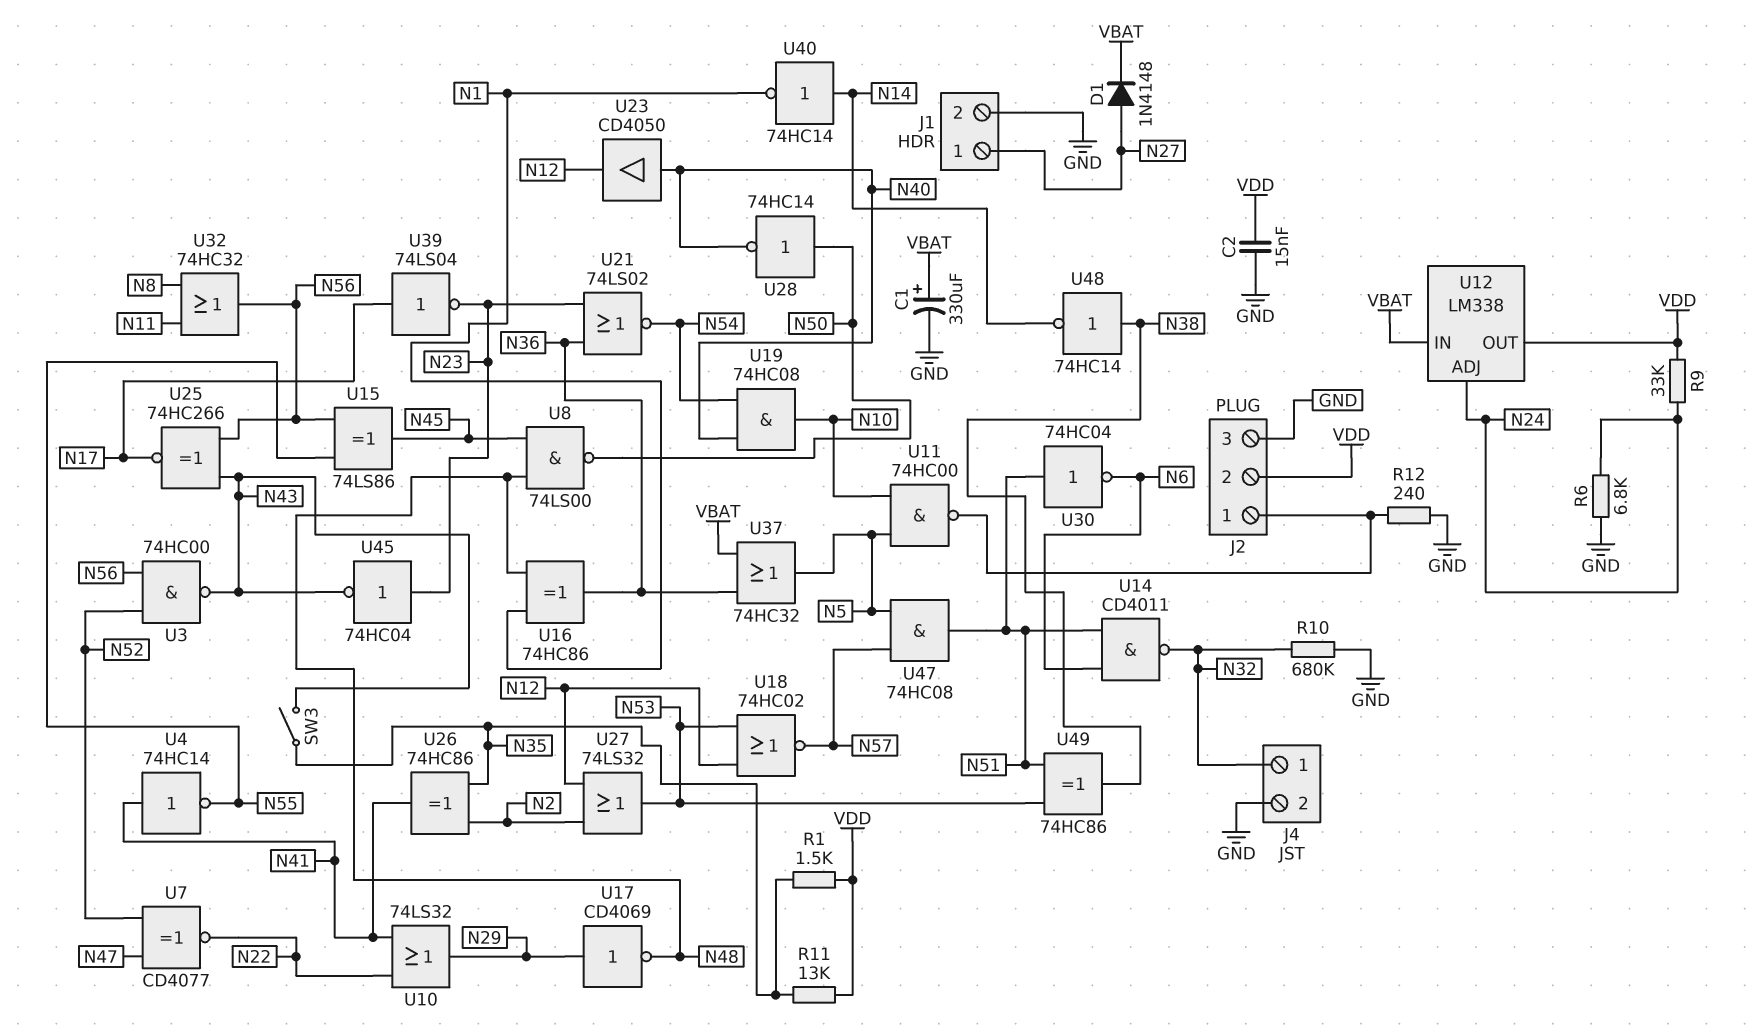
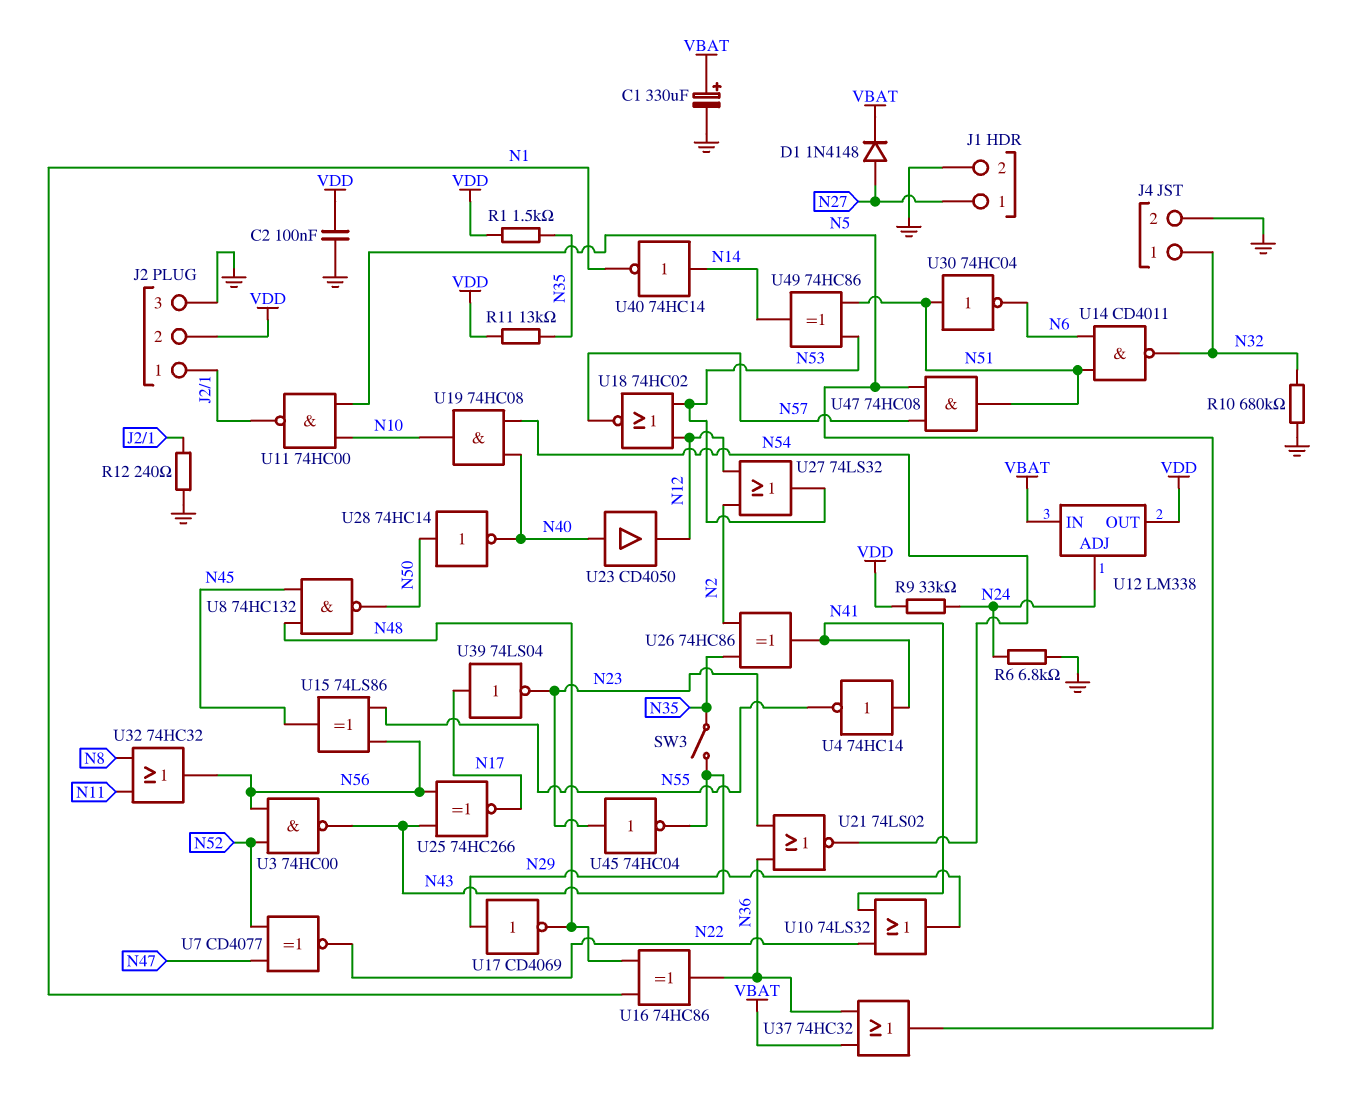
C2: 15nF (GND, VDD) -> 100nF (GND, VDD)
U8: NAND 74LS00 (in N45, in N48, out N50) -> NAND 74HC132 (in N45, in N48, out N50)
U48: NOT 74HC14 (in N38, out N14) -> none
U49: XOR 74HC86 (in N51, in N53, out N38) -> XOR 74HC86 (in N51, in N53, out N14)

